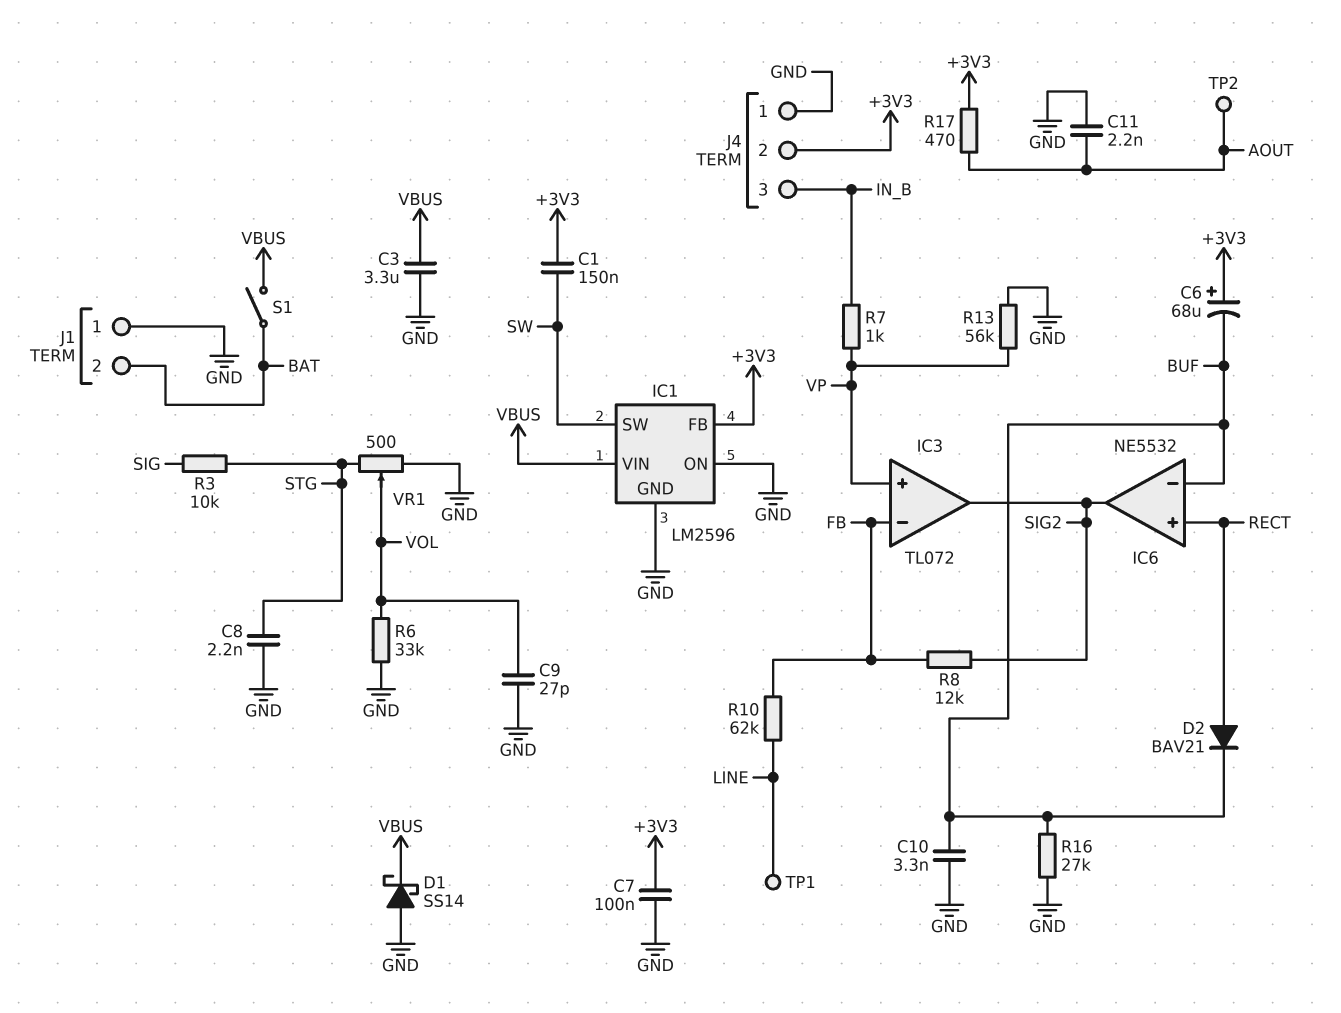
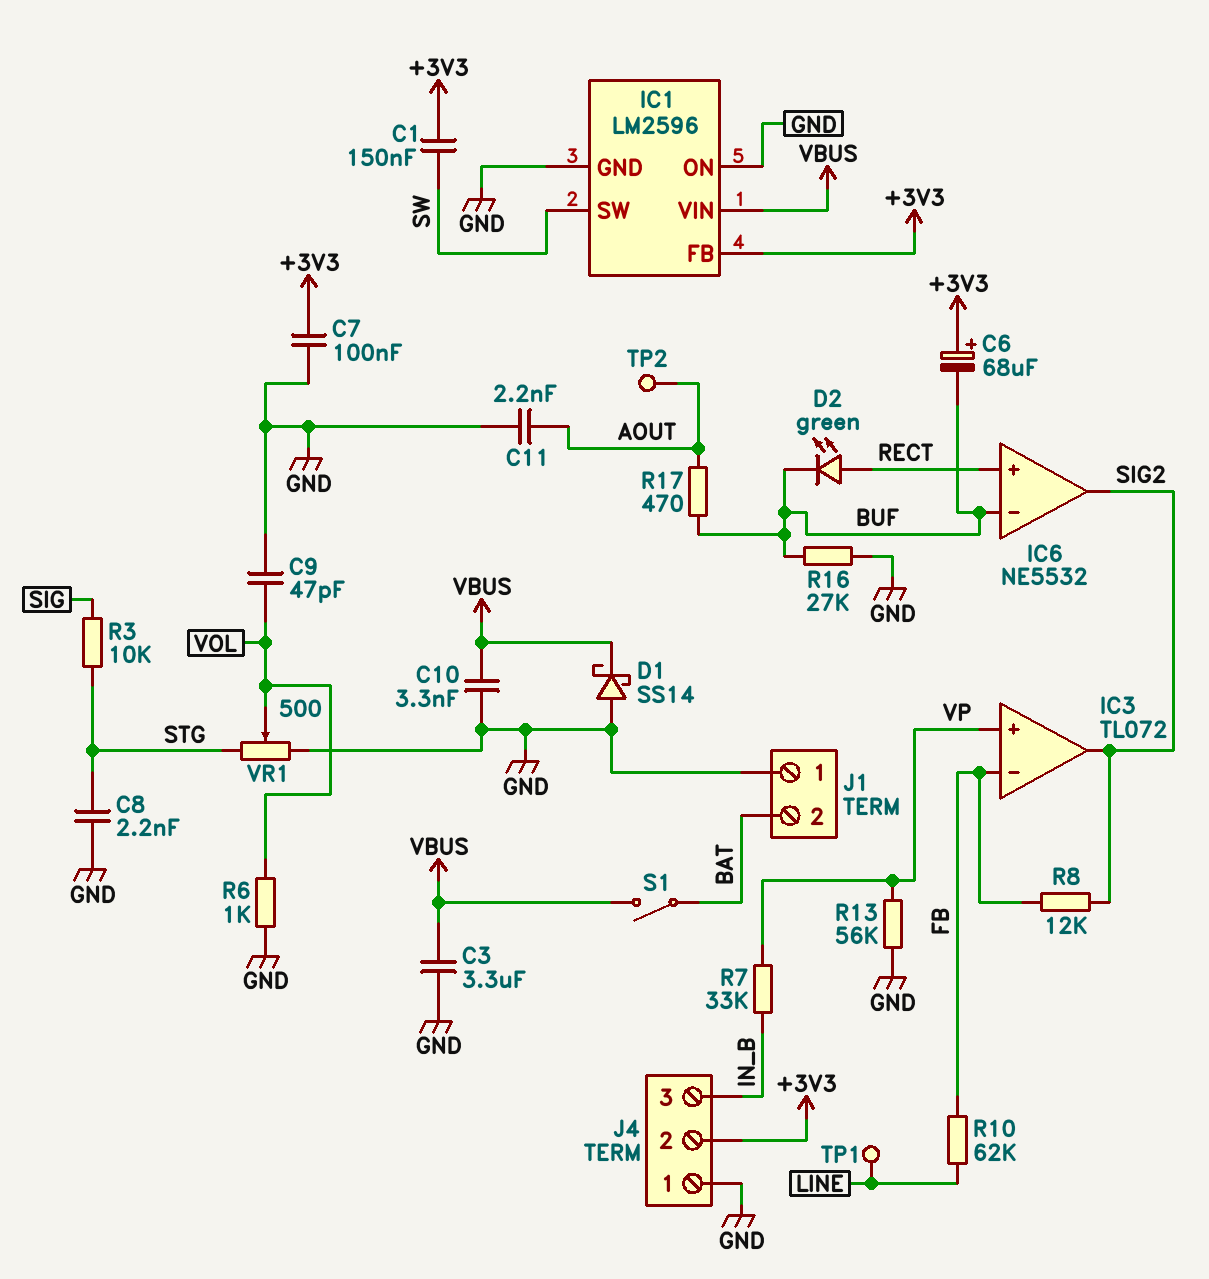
C9: 27pF (GND, VOL) -> 47pF (GND, VOL)
C10: 3.3nF (BUF, GND) -> 3.3nF (GND, VBUS)
D2: diode BAV21 (A RECT, K BUF) -> LED green (A RECT, K BUF)
R6: 33k (GND, VOL) -> 1k (GND, VOL)
R7: 1k (IN_B, VP) -> 33k (IN_B, VP)
R17: 470 (+3V3, AOUT) -> 470 (AOUT, BUF)

